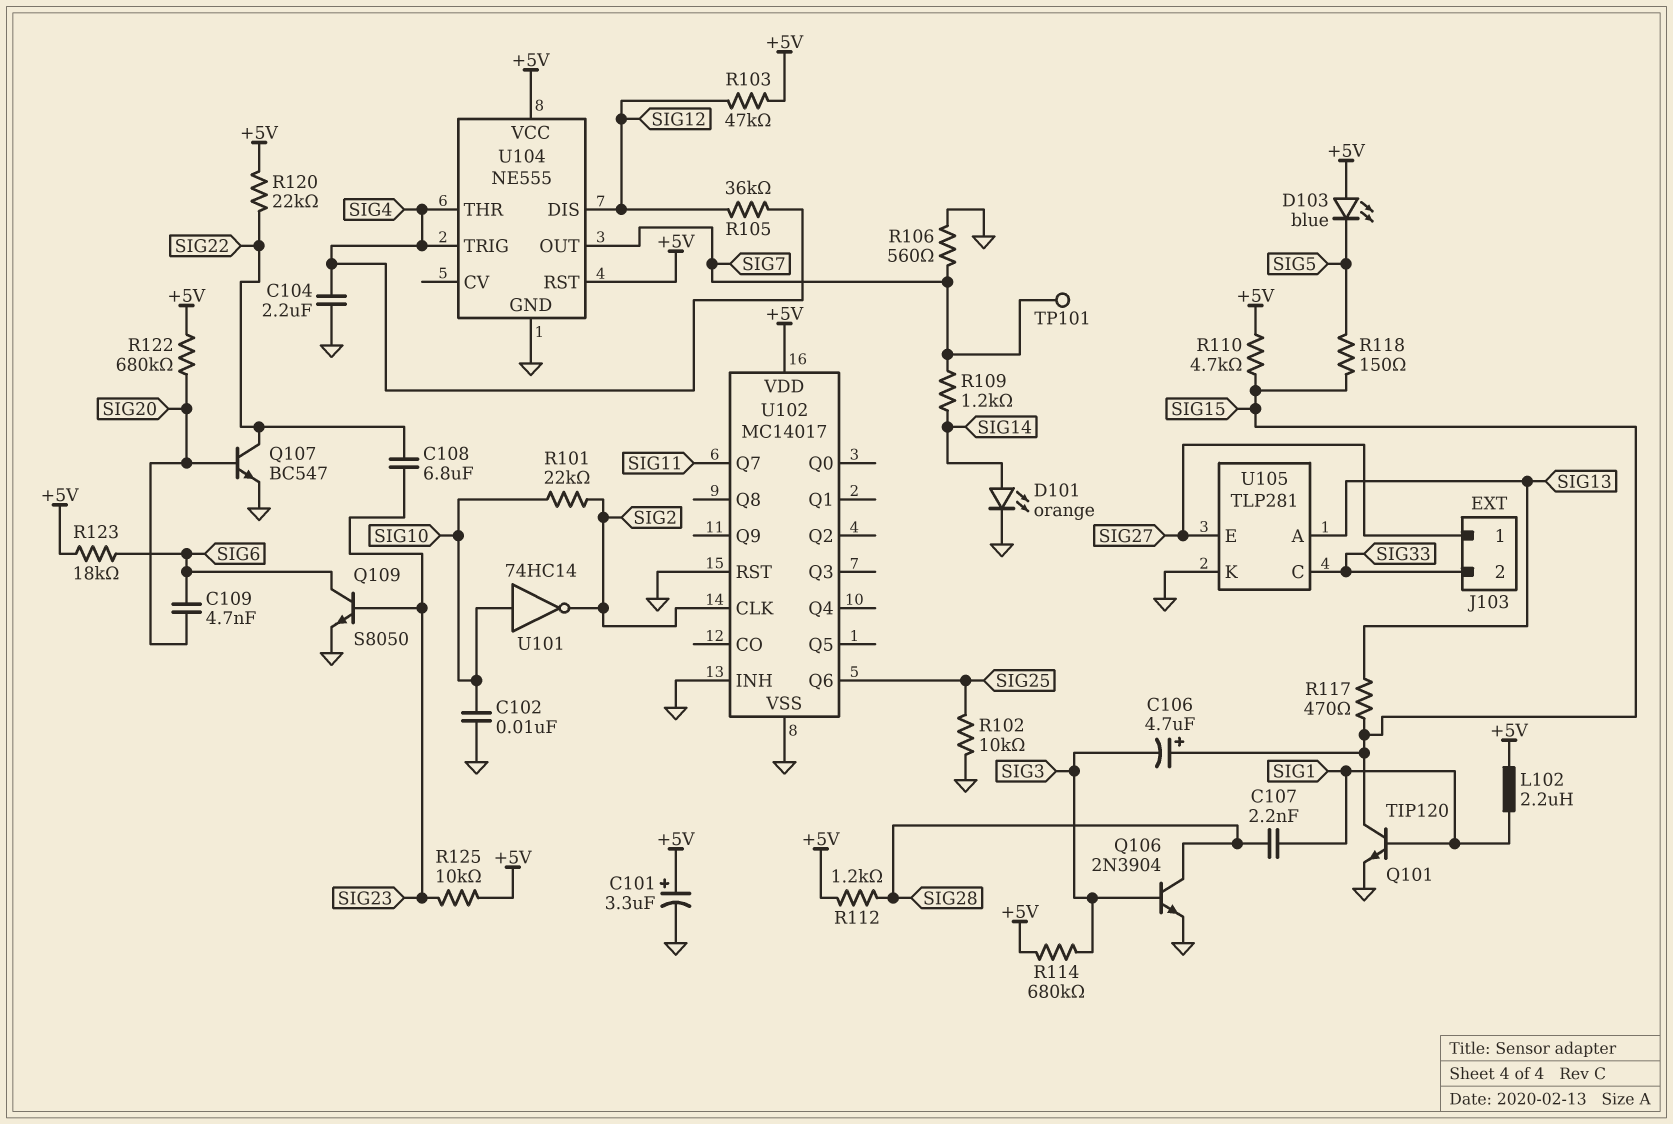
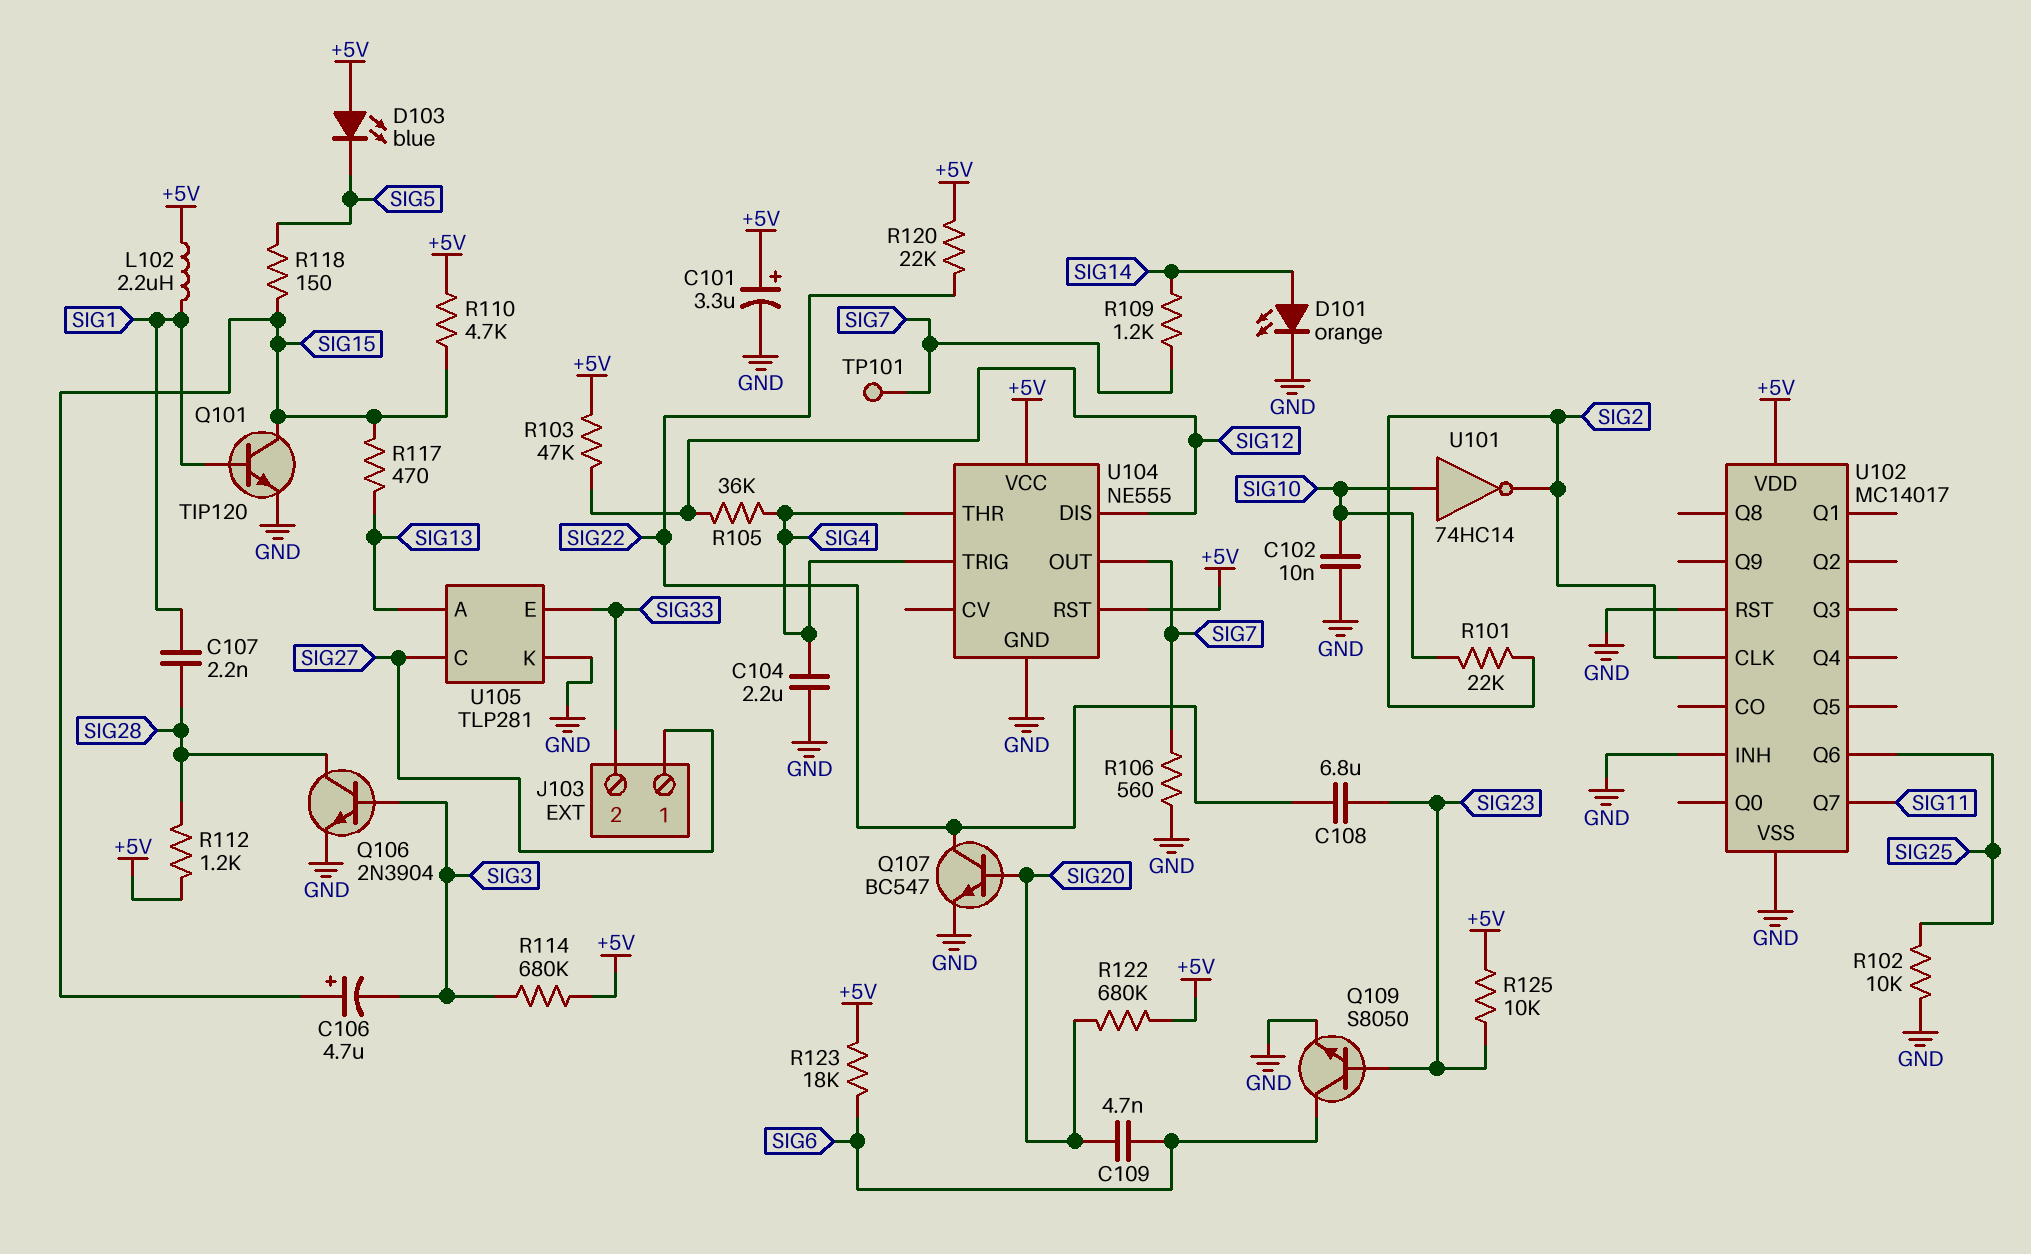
U105 pin C: SIG33 -> SIG27
U105 pin E: SIG27 -> SIG33

